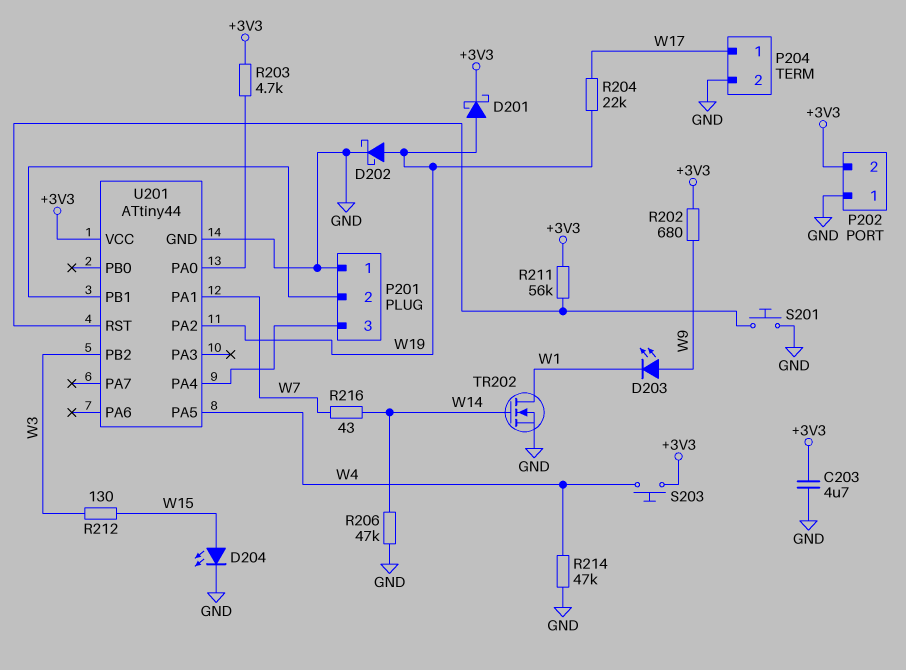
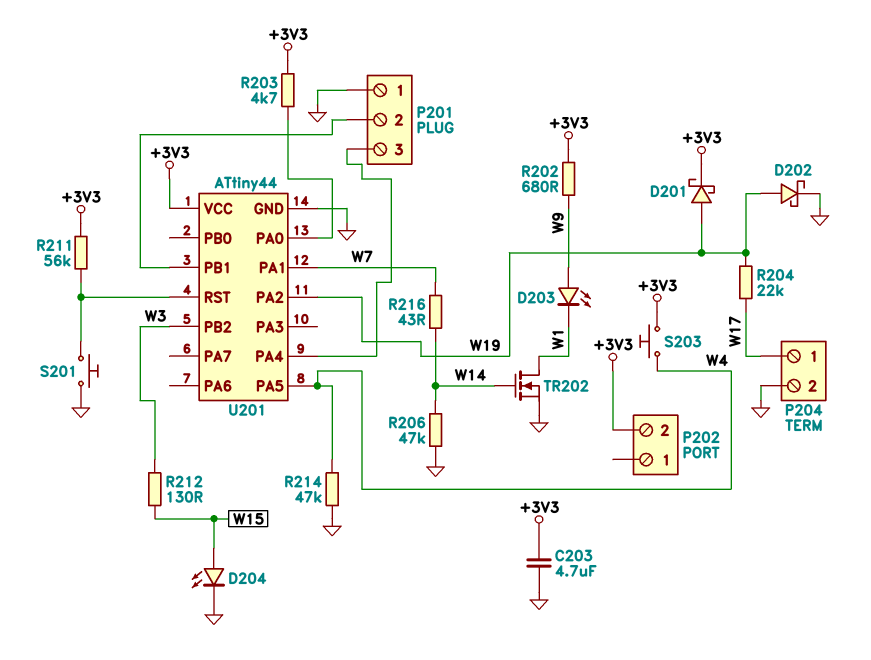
P202 pin 1: GND -> none

